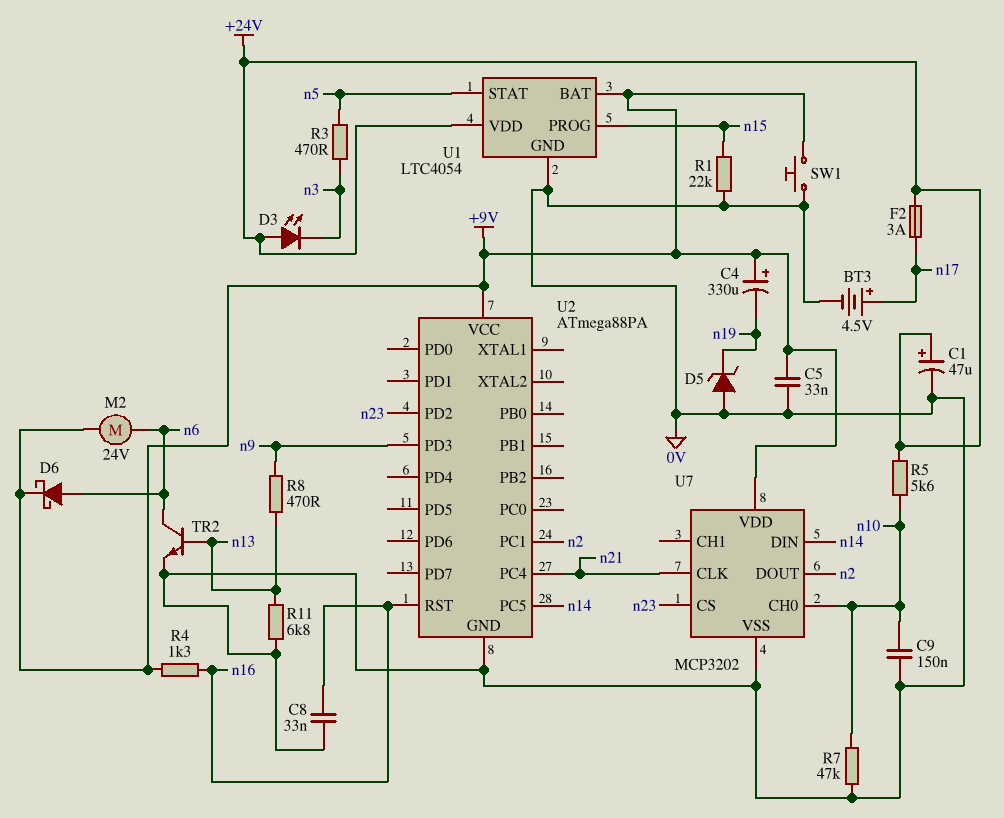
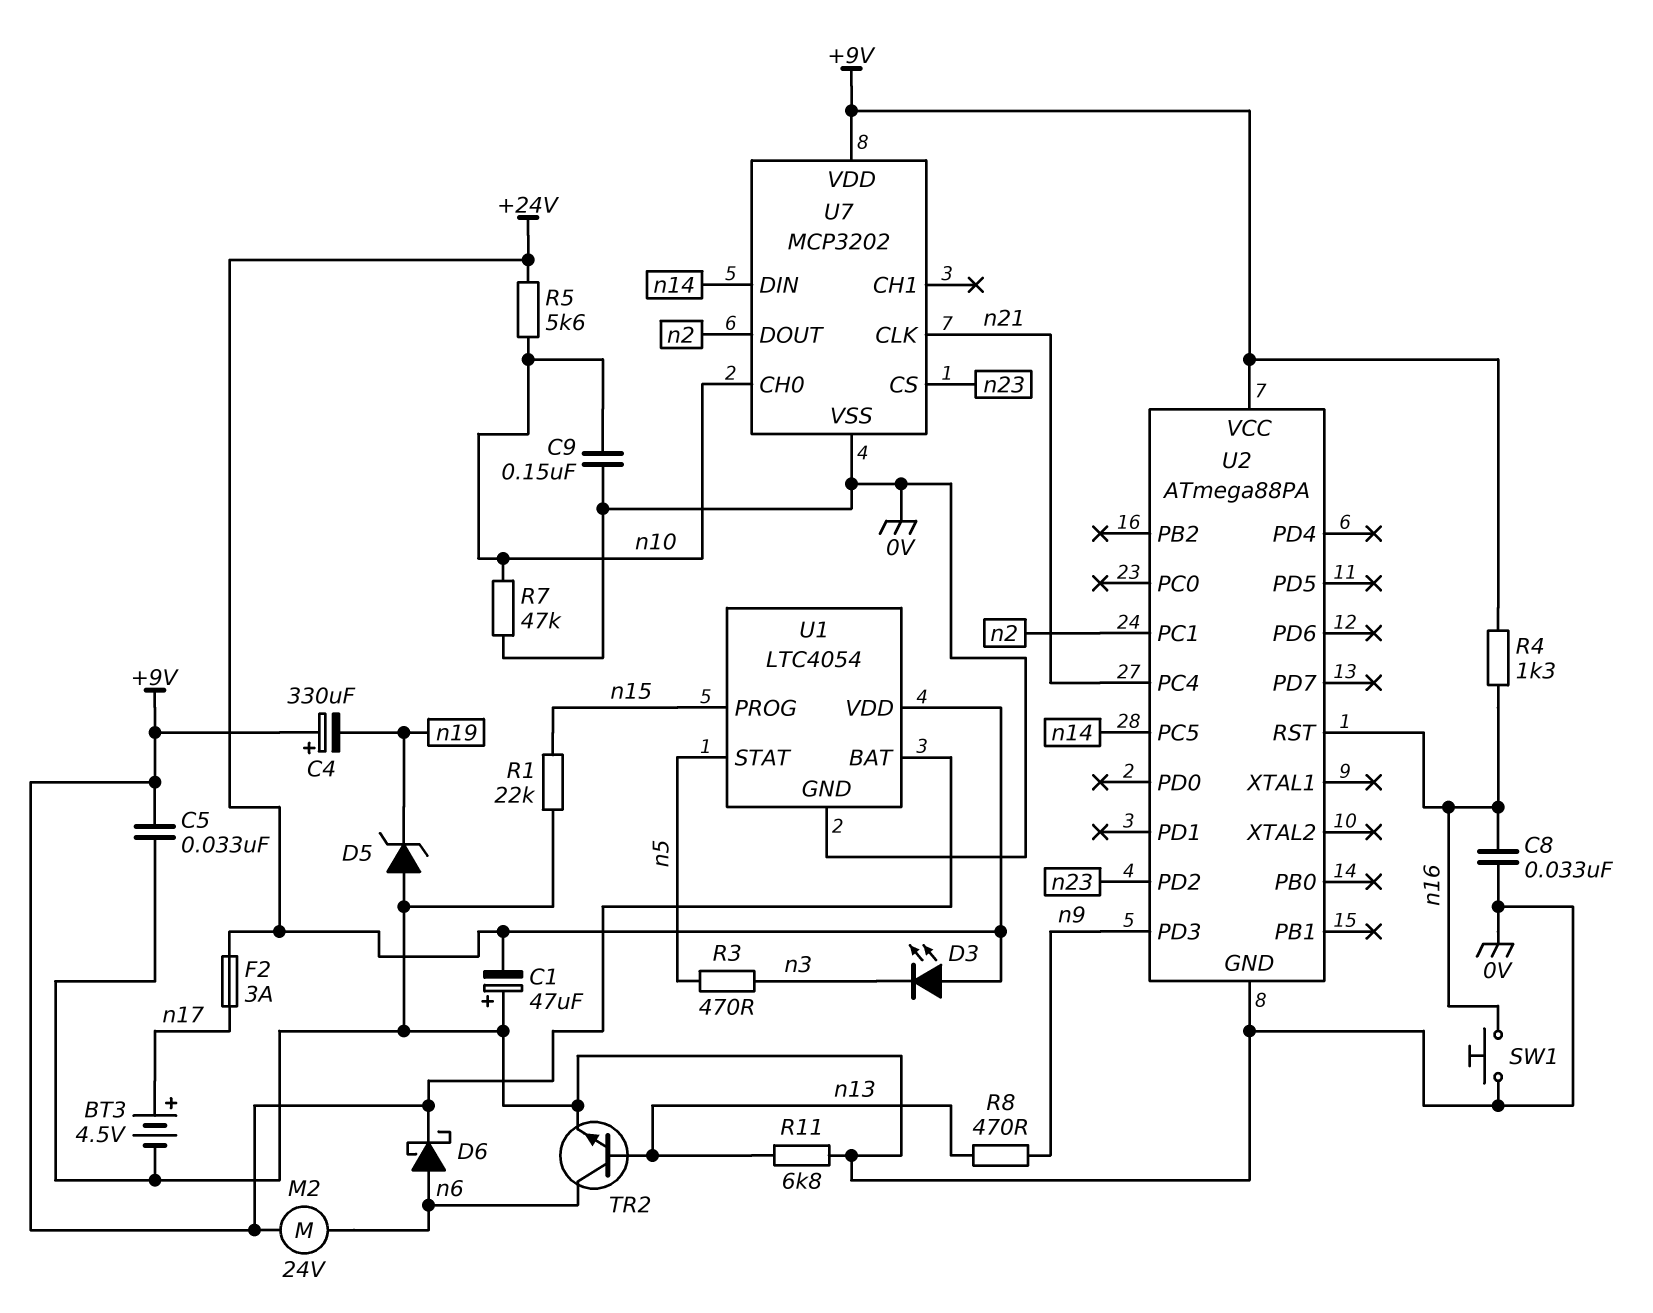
C1: 47uF (plus +24V, minus 0V) -> 47uF (plus 0V, minus +24V)
SW1: button (+9V, 0V) -> button (0V, n16)

